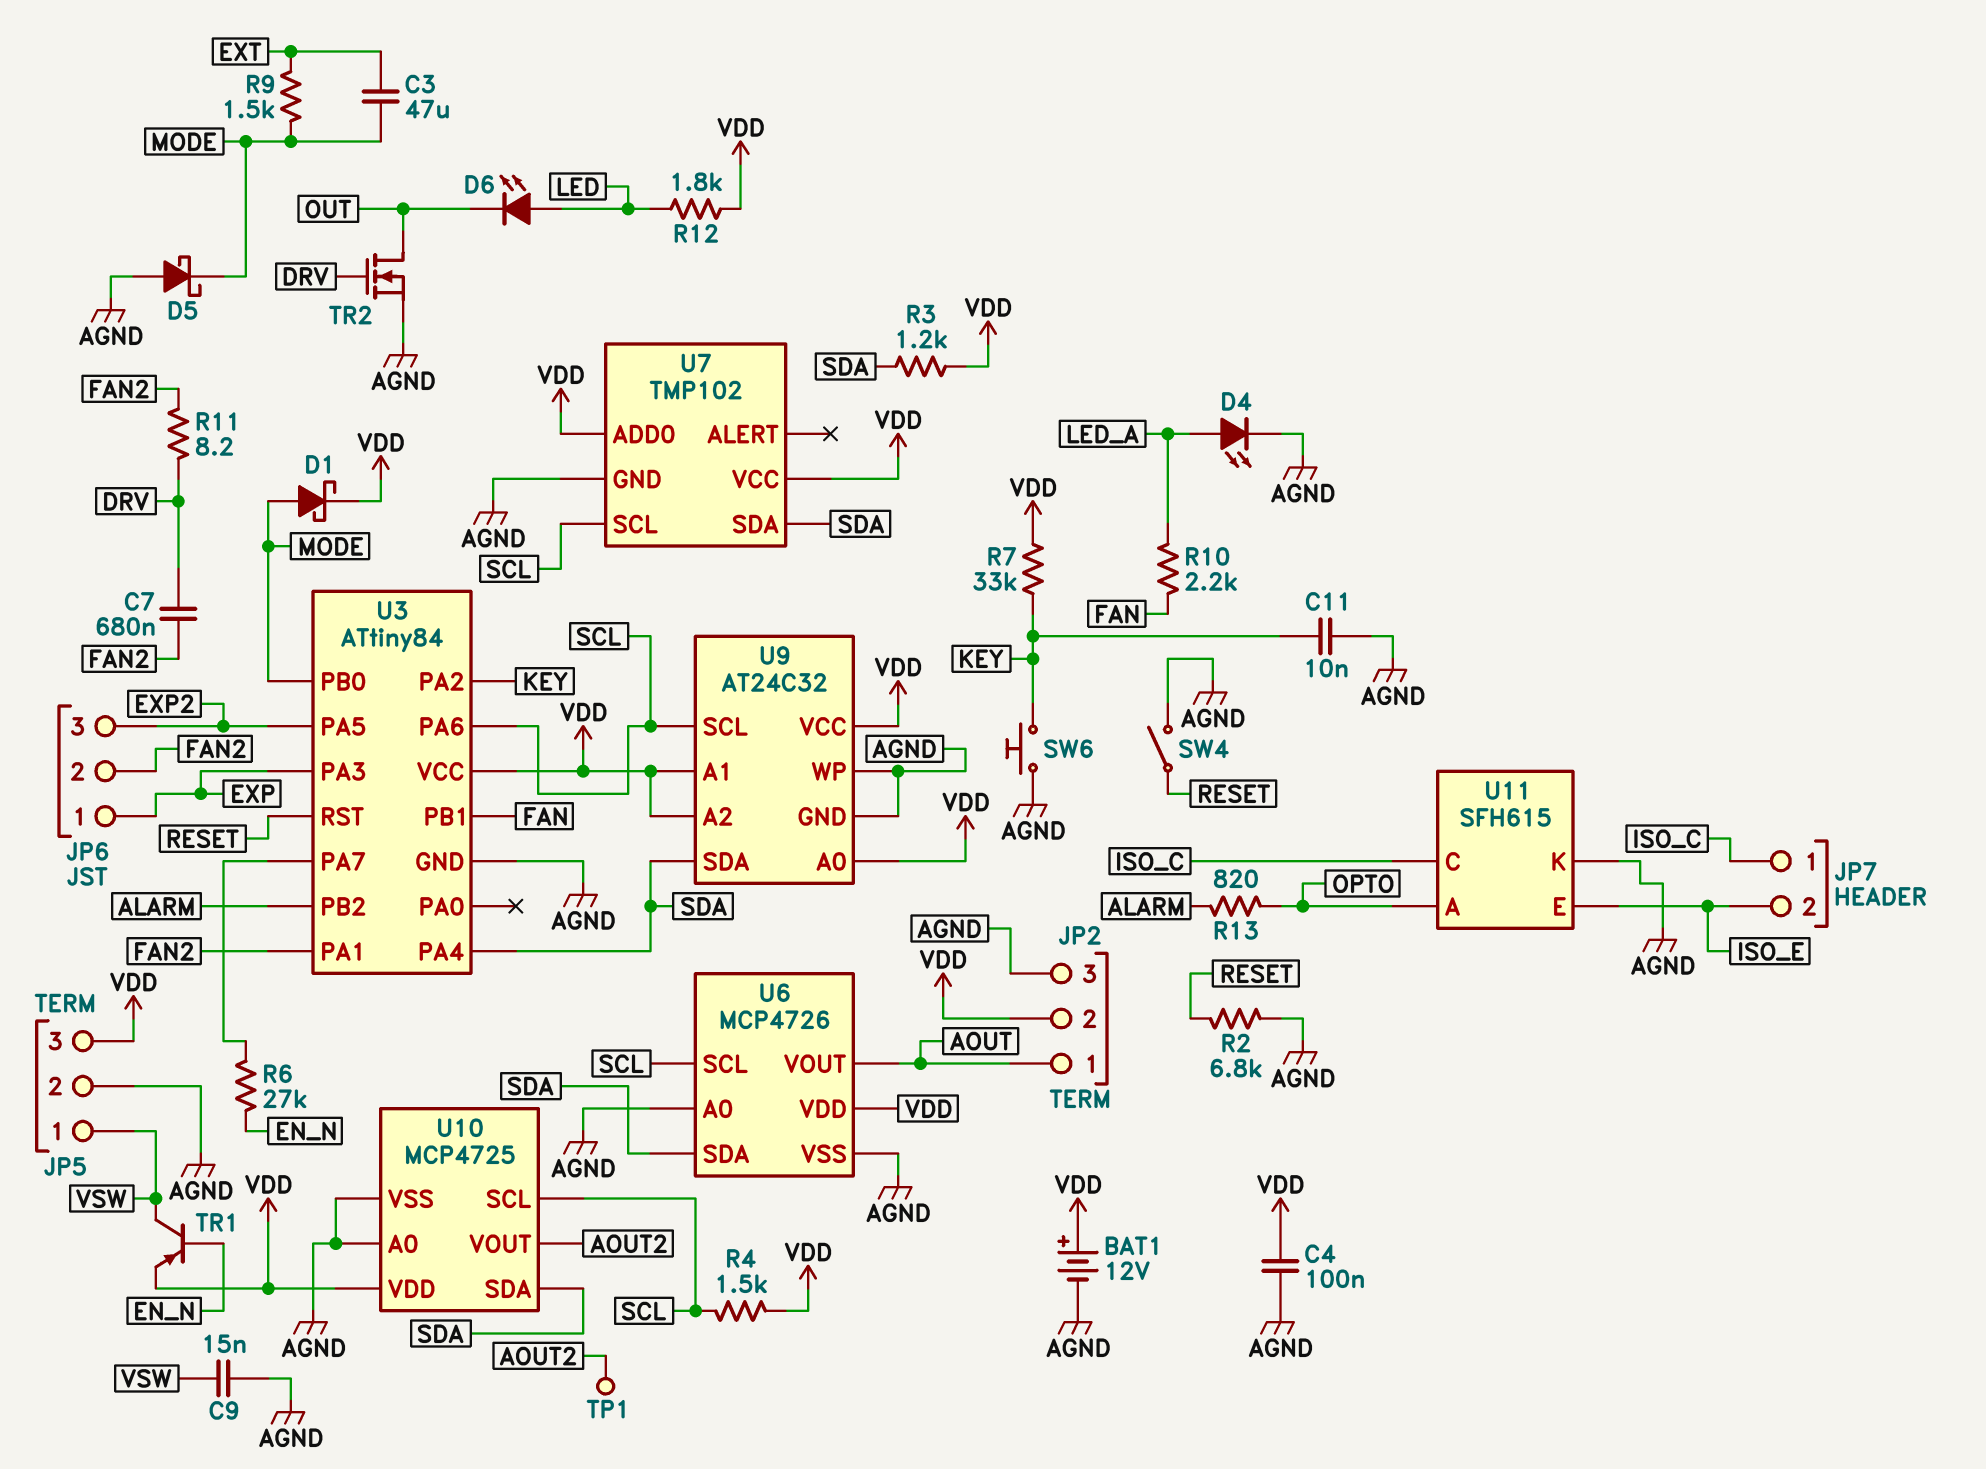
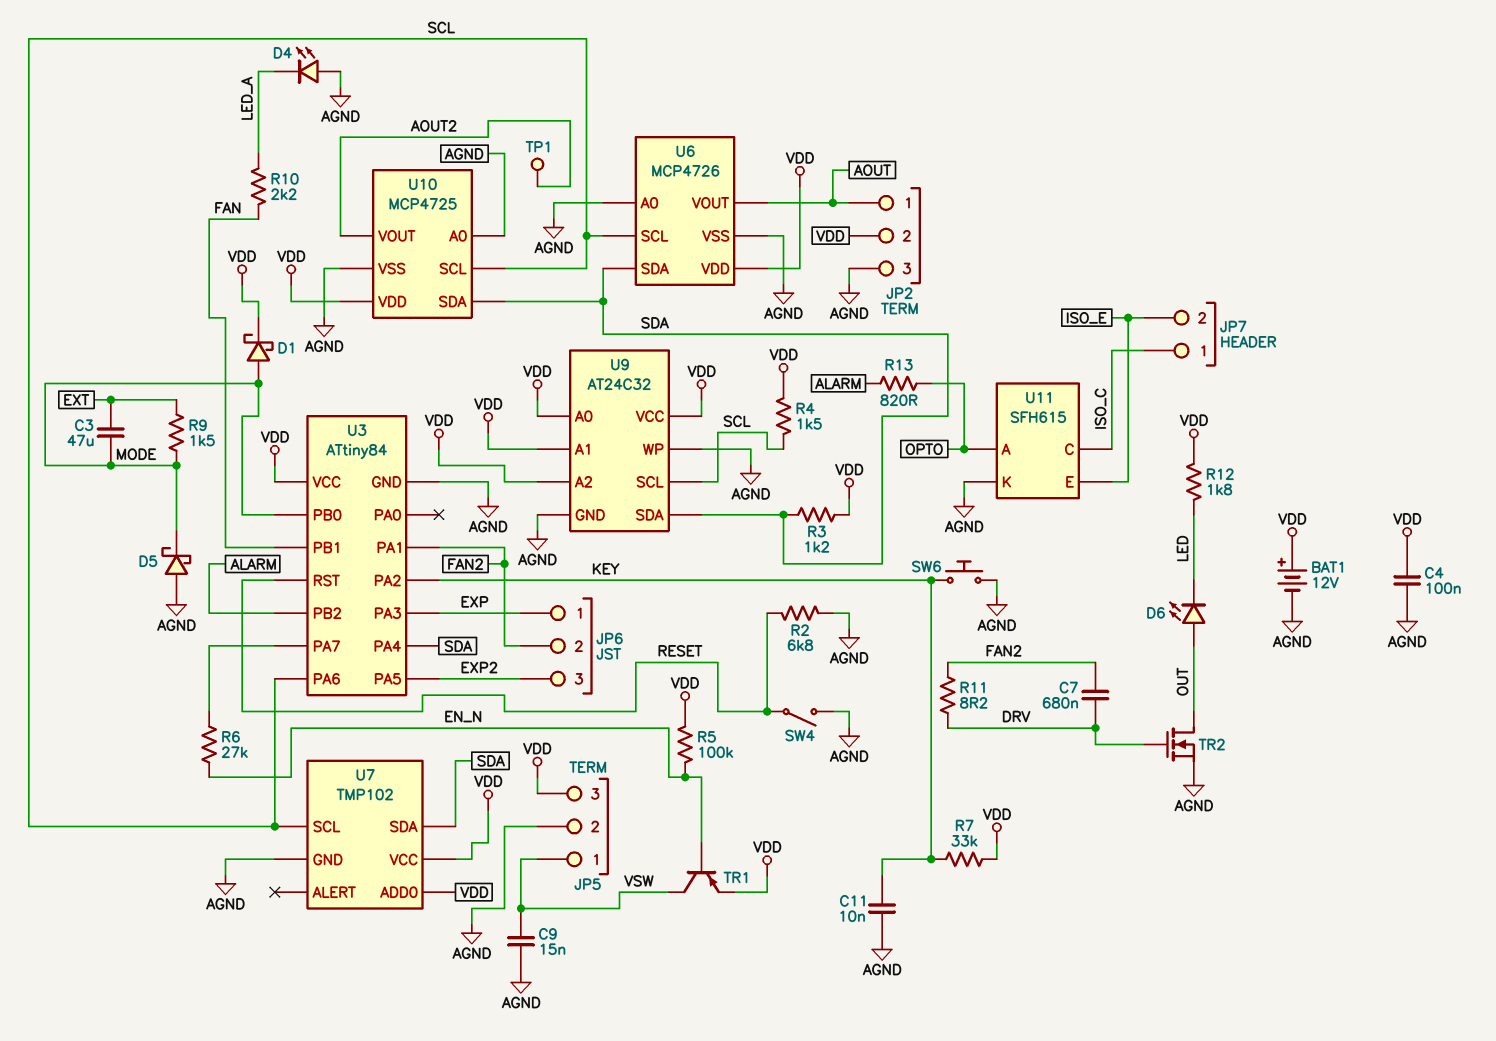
D4: LED (A LED_A, K AGND) -> LED (A AGND, K LED_A)
D6: LED (A LED, K OUT) -> LED (A OUT, K LED)
R5: none -> 100k (EN_N, VDD)

